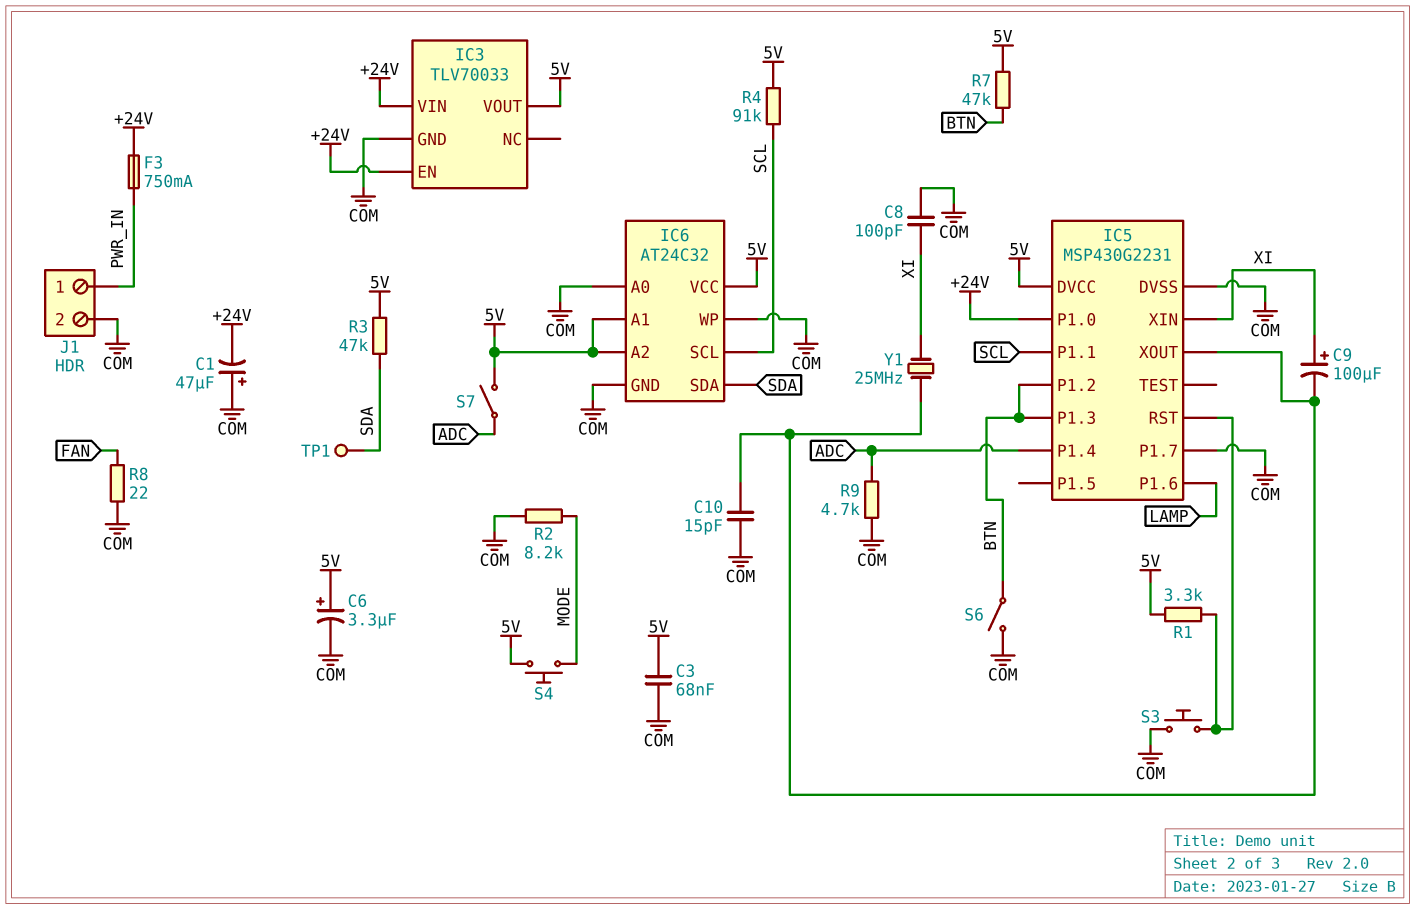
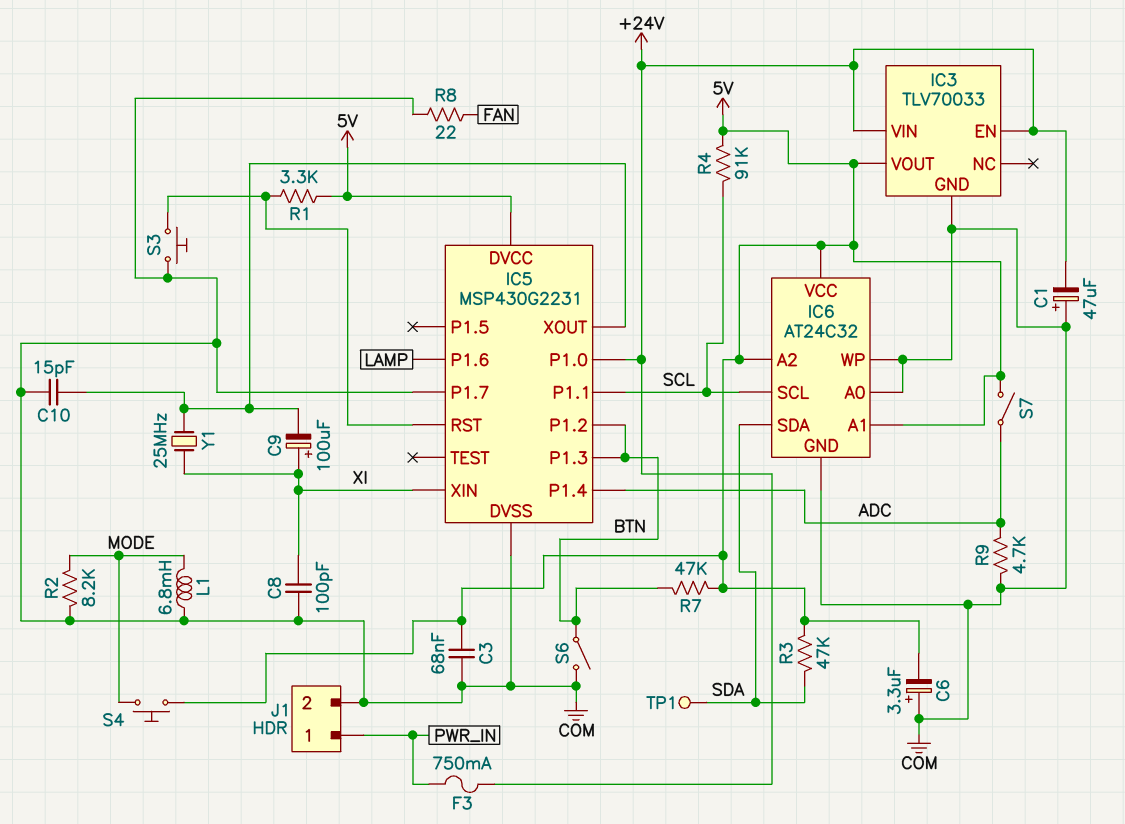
C6: 3.3uF (plus 5V, minus COM) -> 3.3uF (plus COM, minus 5V)
L1: none -> 6.8mH (COM, MODE)

